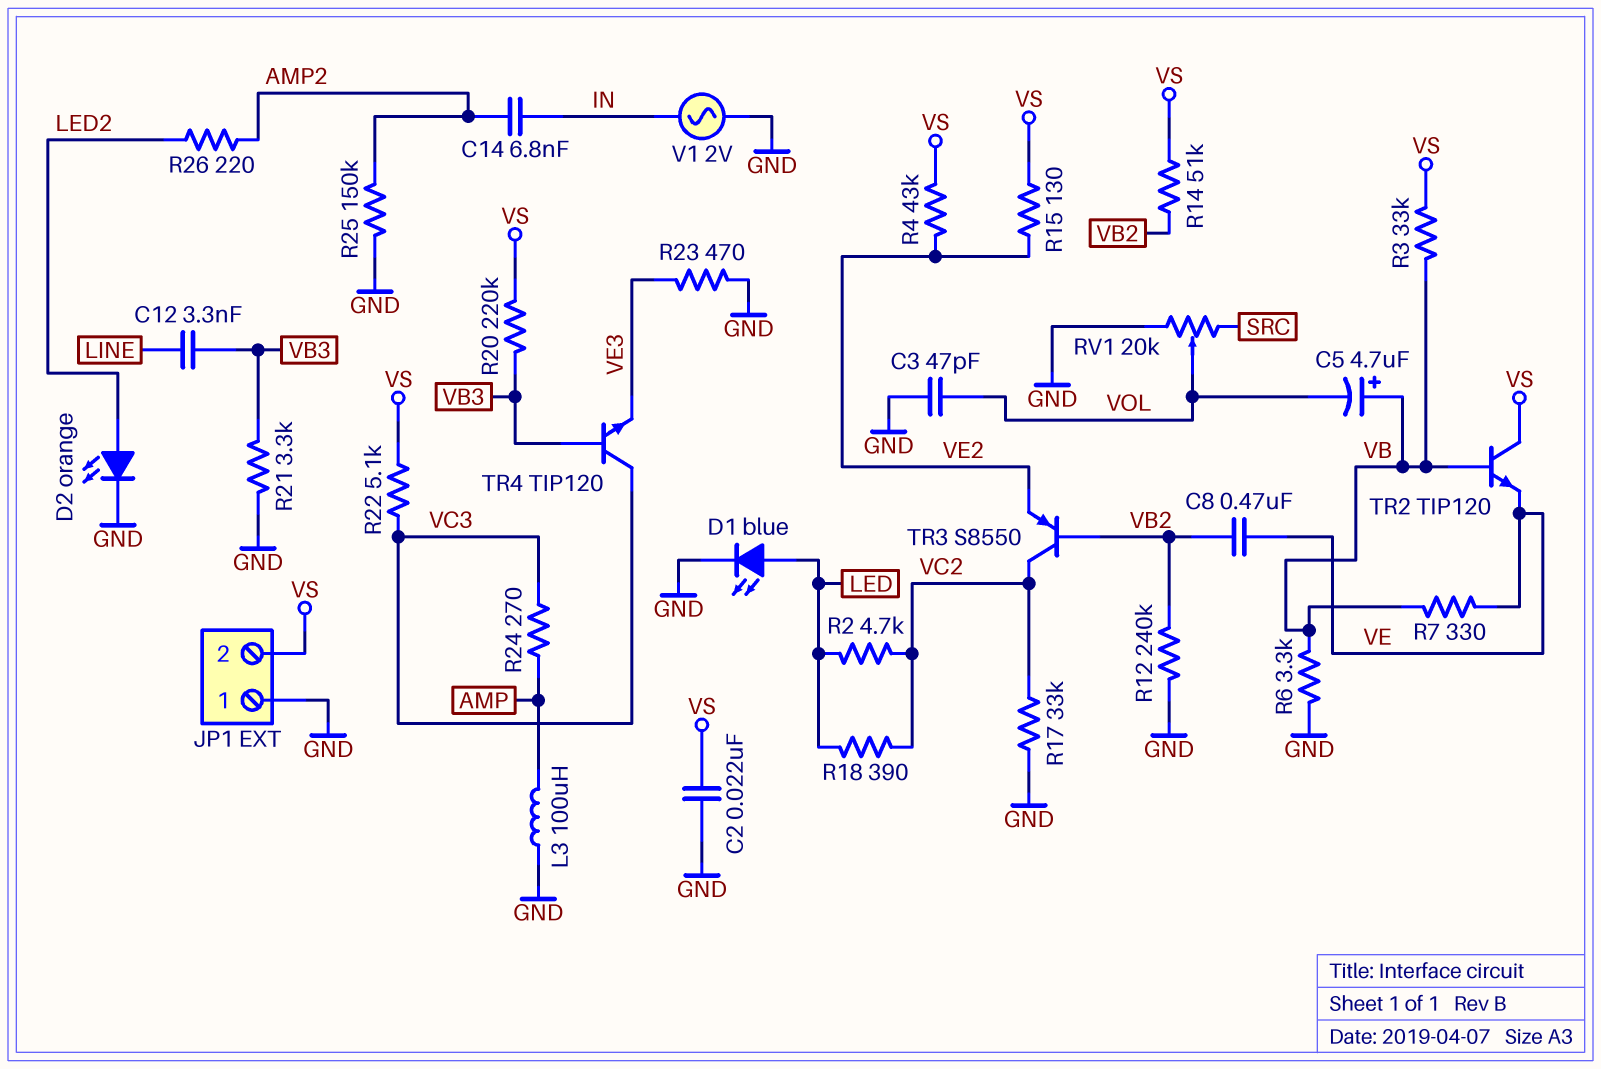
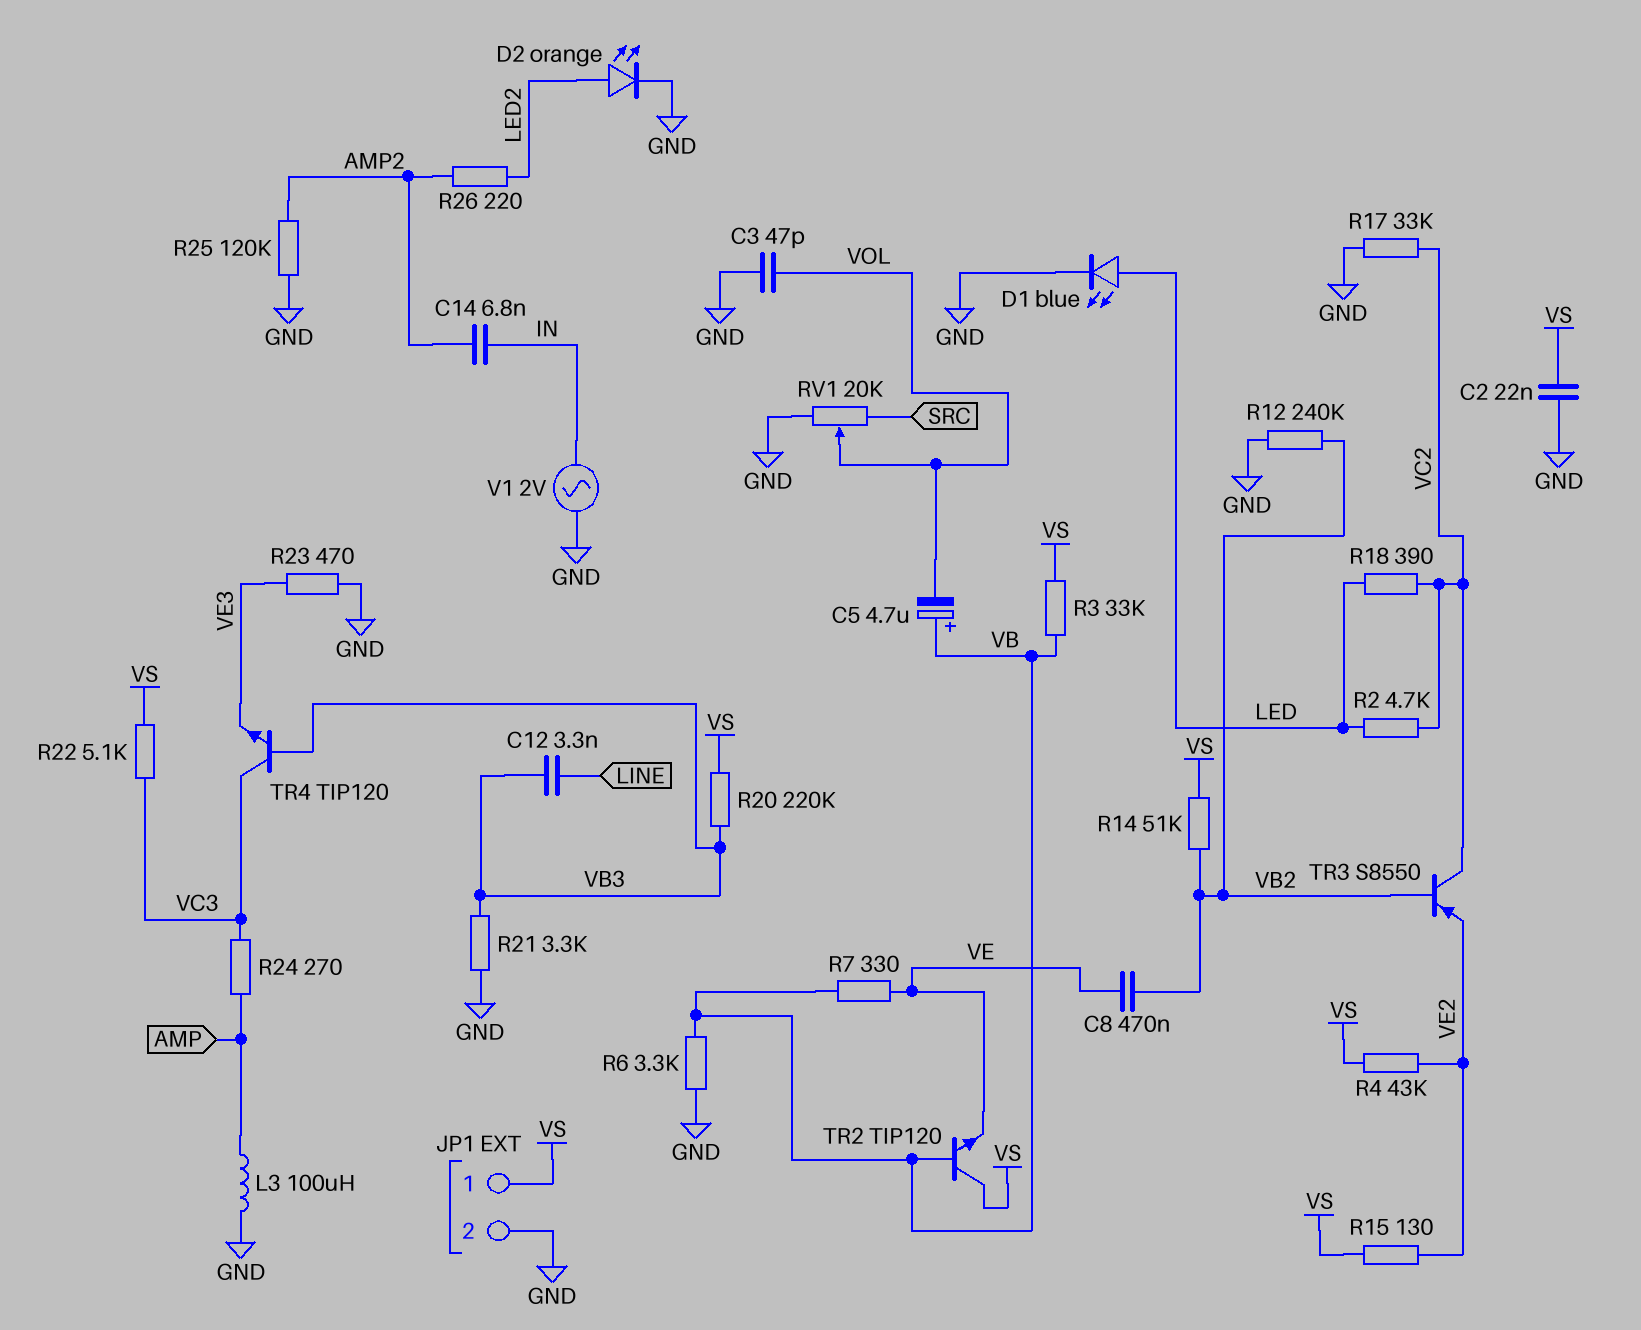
JP1 pin 1: GND -> VS
JP1 pin 2: VS -> GND
R25: 150k (AMP2, GND) -> 120k (AMP2, GND)

